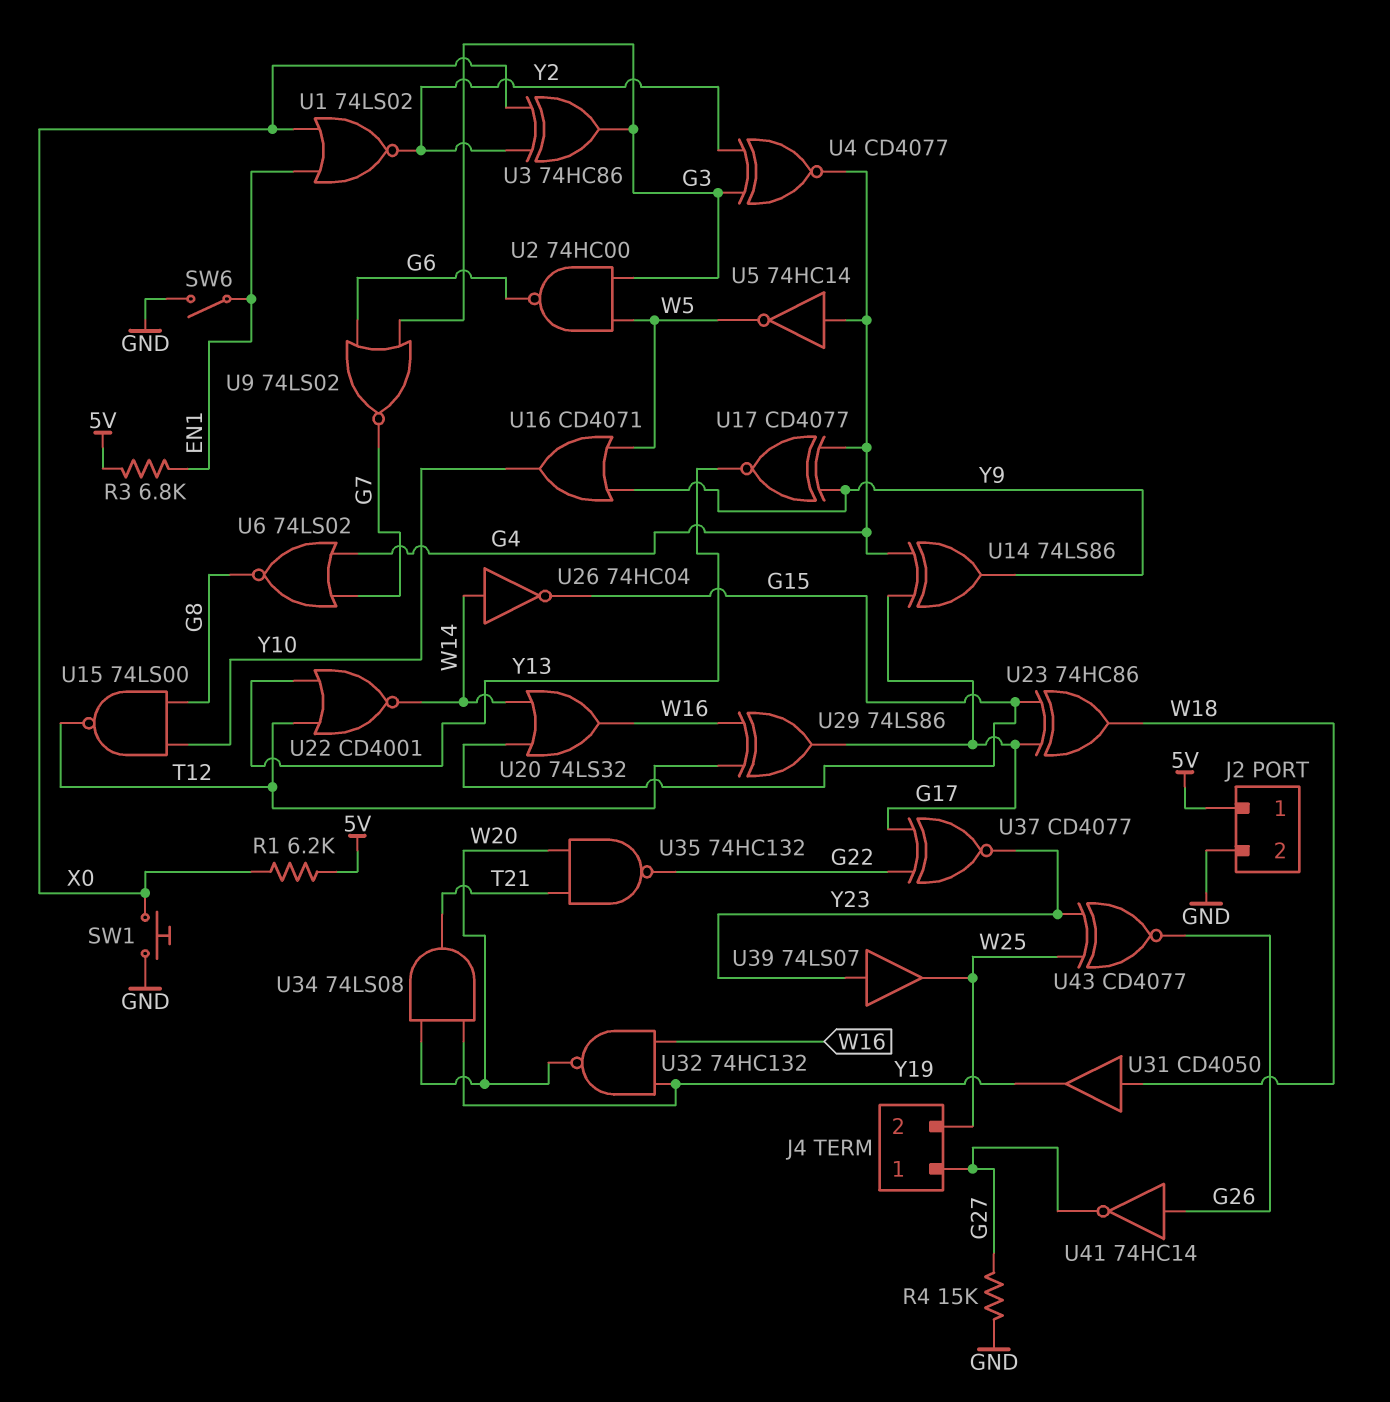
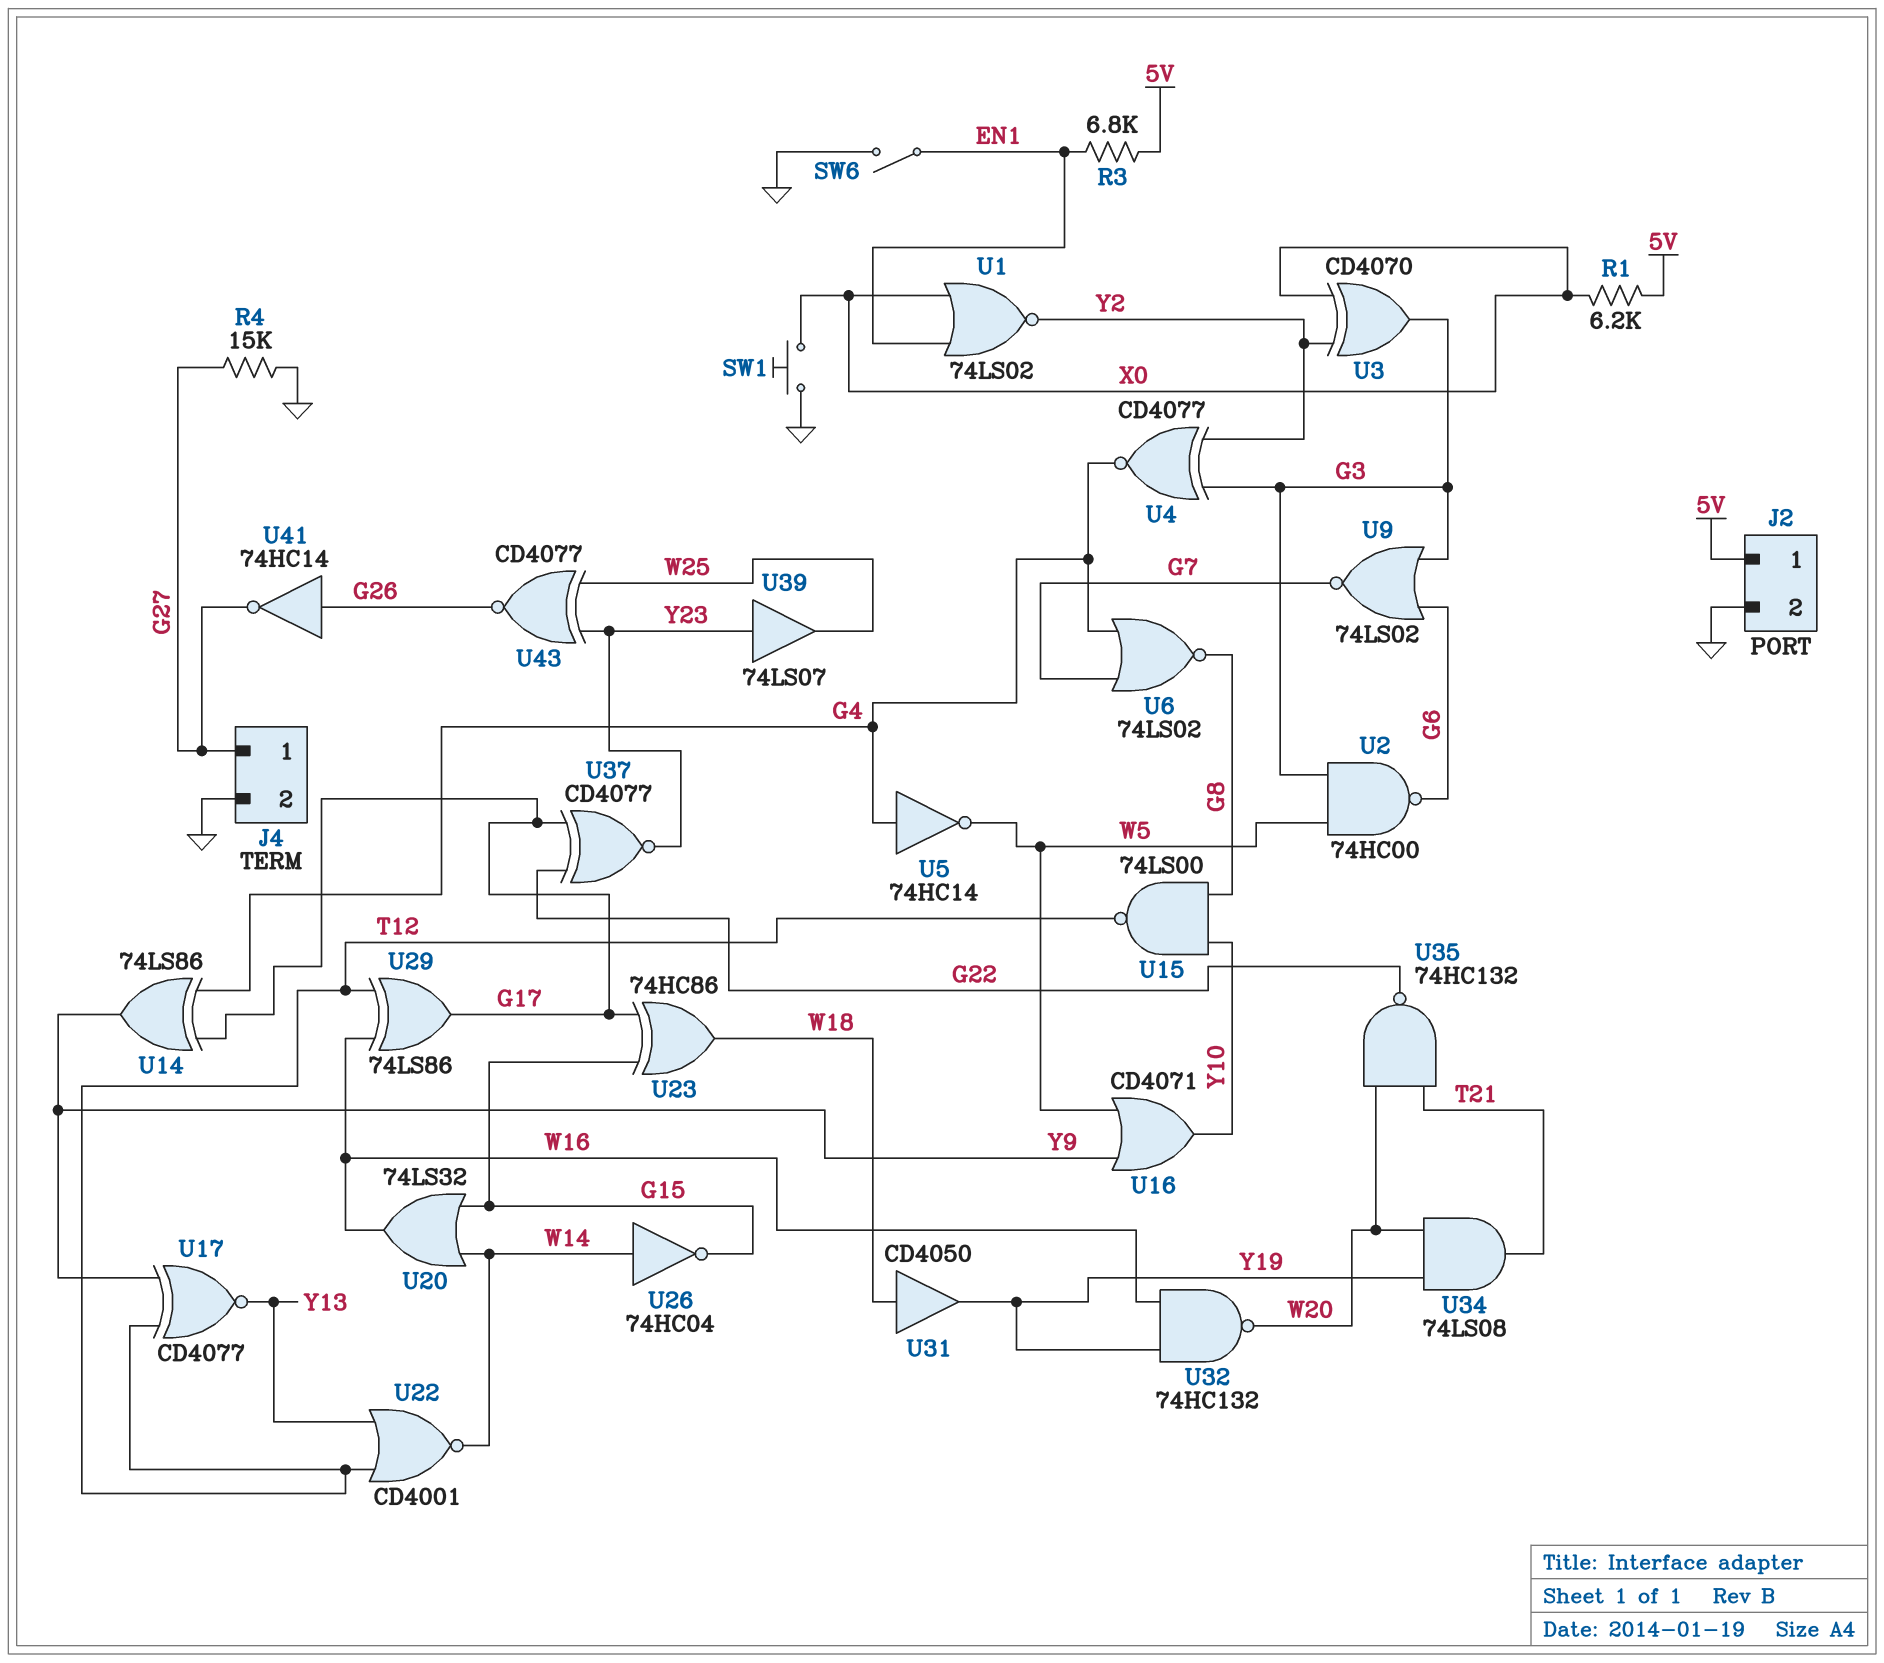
J4 pin 2: W25 -> GND
U3: XOR 74HC86 (in X0, in Y2, out G3) -> XOR CD4070 (in X0, in Y2, out G3)
U17: XNOR CD4077 (in G4, in Y9, out Y13) -> XNOR CD4077 (in T12, in Y9, out Y13)

